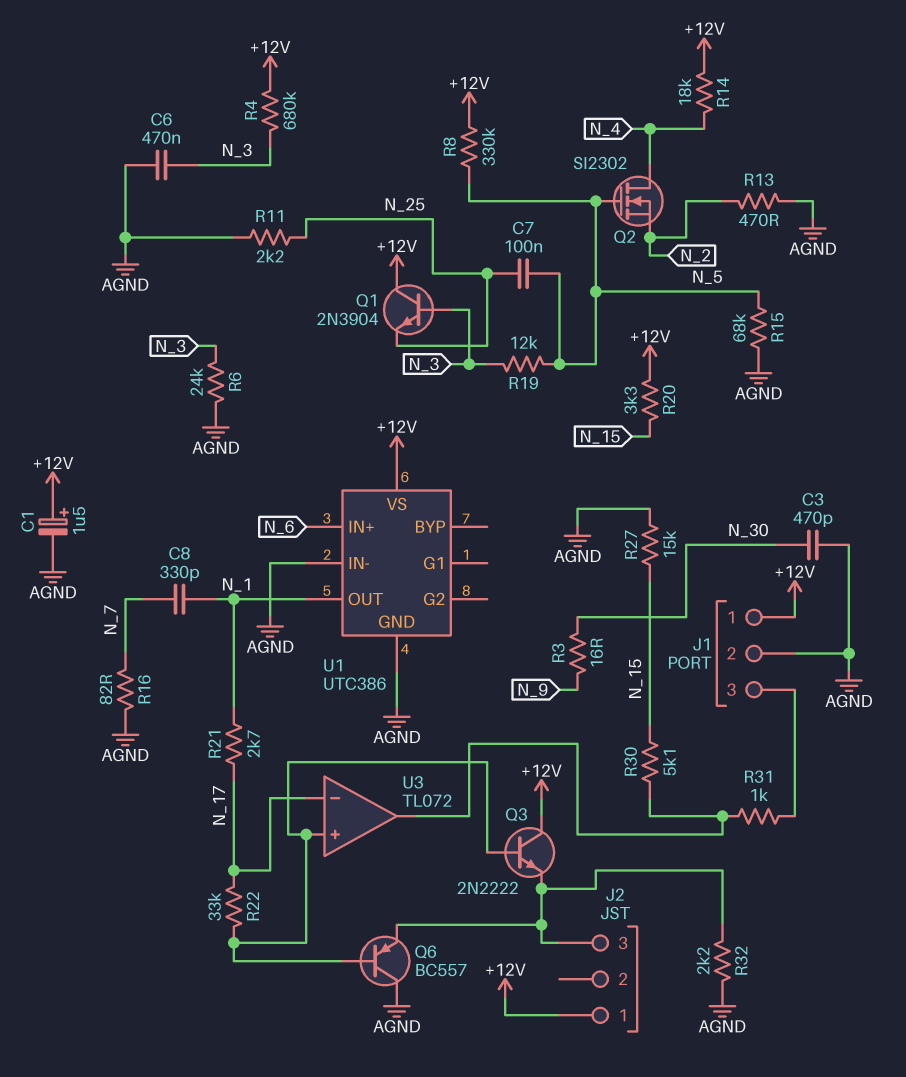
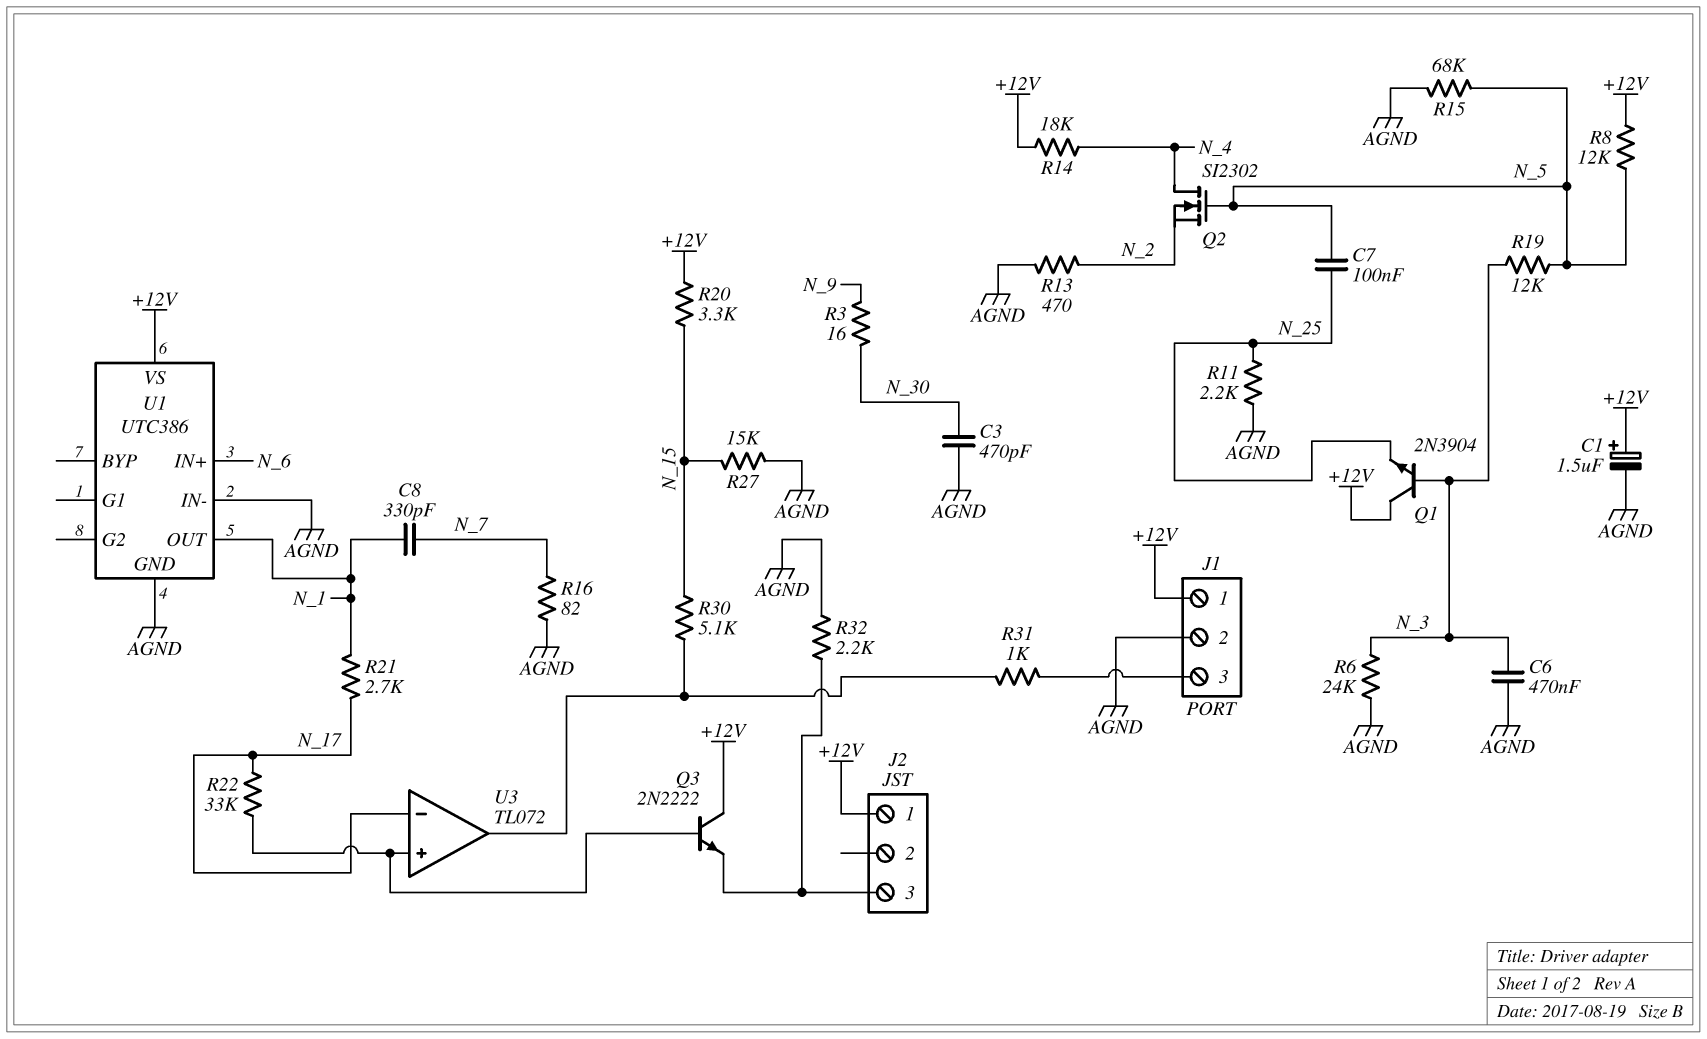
Q6: PNP BC557 (B U3/in+, C AGND, E J2/3) -> none
R4: 680k (+12V, N_3) -> none
R8: 330k (+12V, N_5) -> 12k (+12V, N_5)

